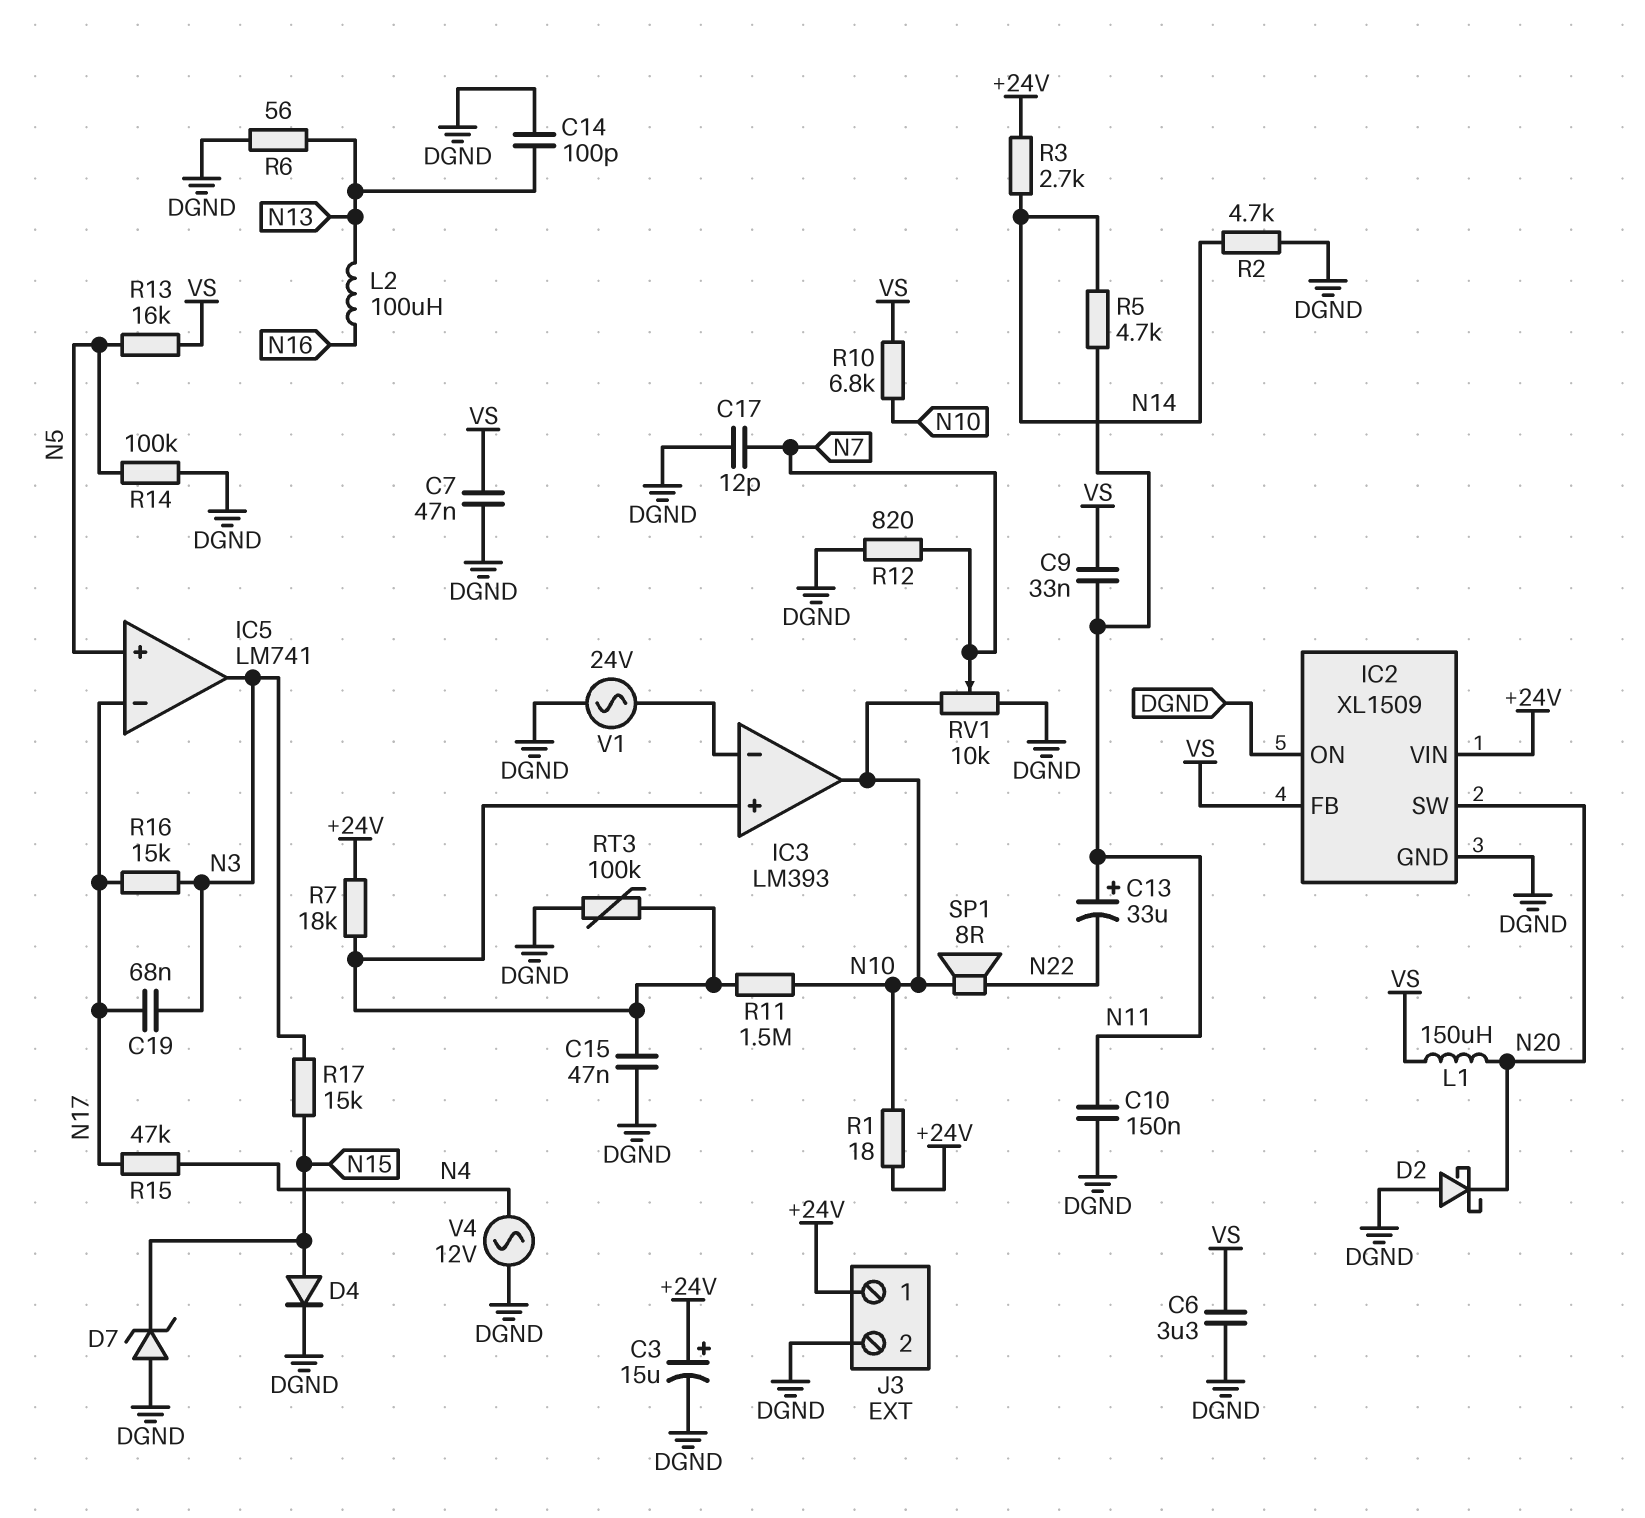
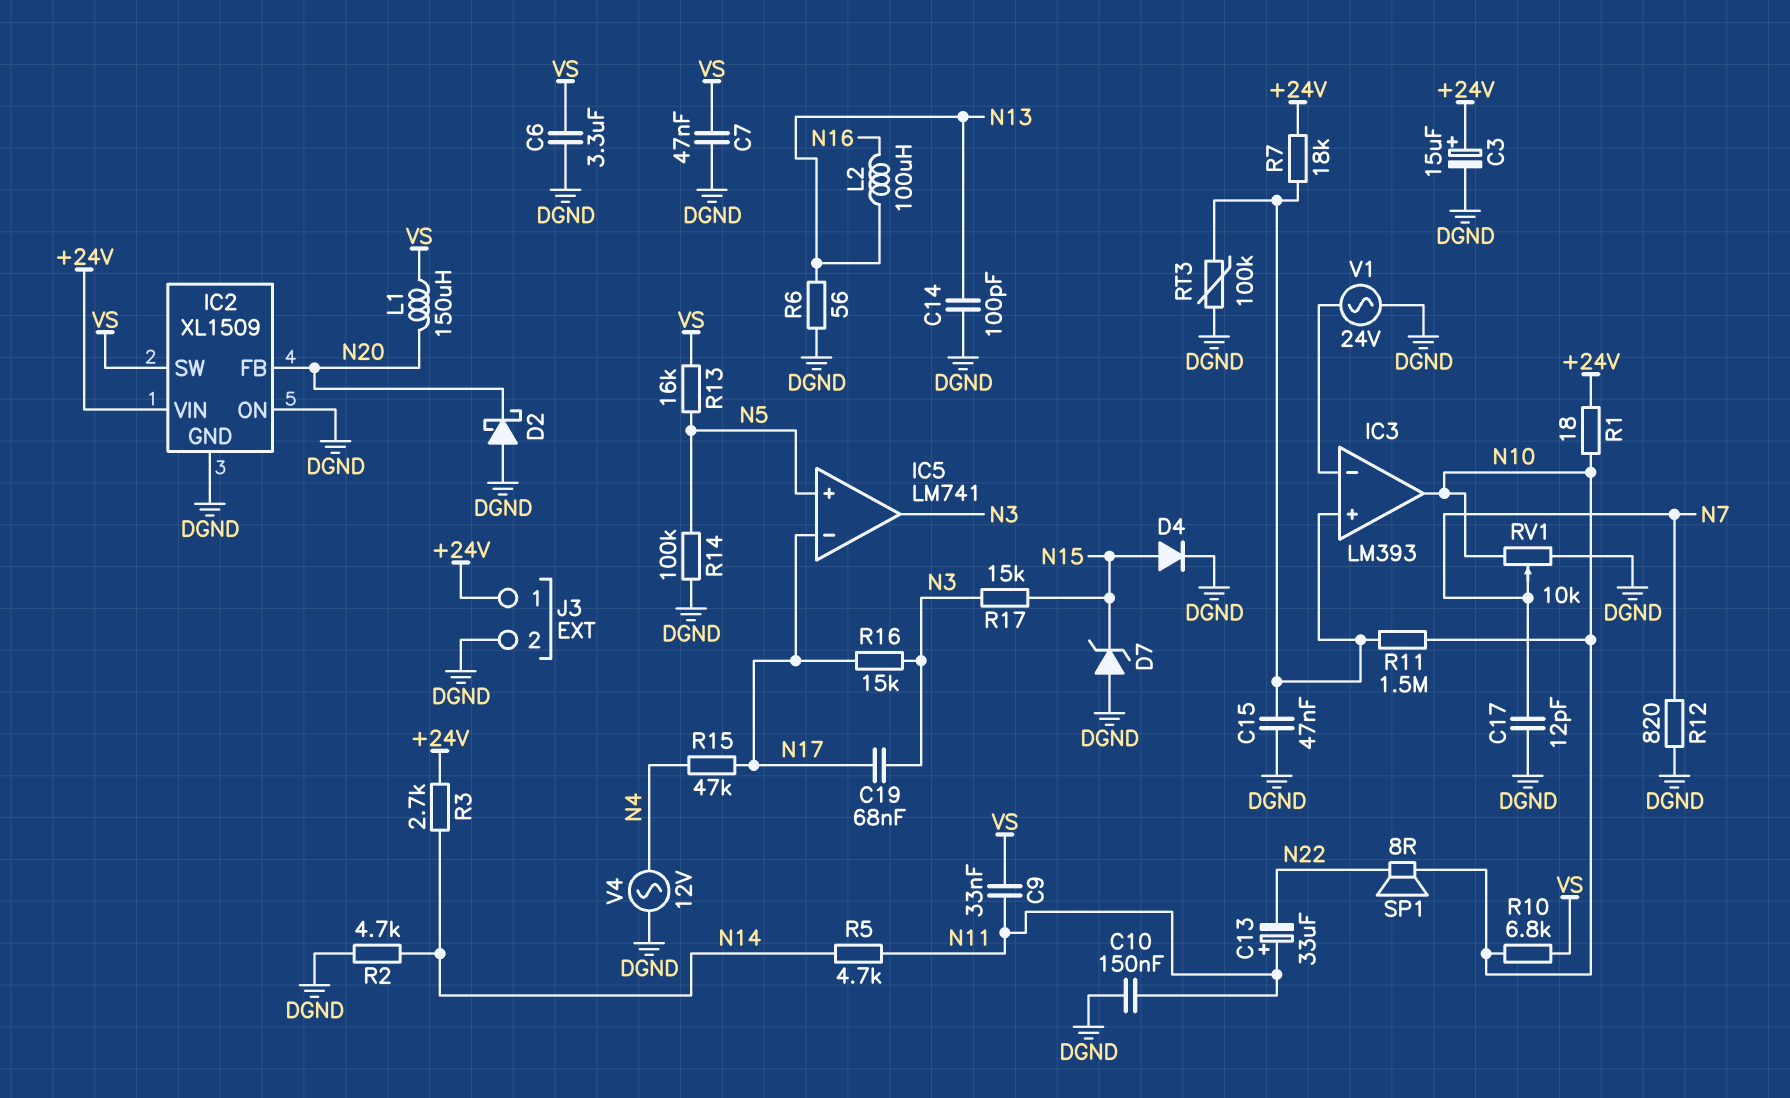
IC2 pin FB: VS -> N20
IC2 pin SW: N20 -> VS

